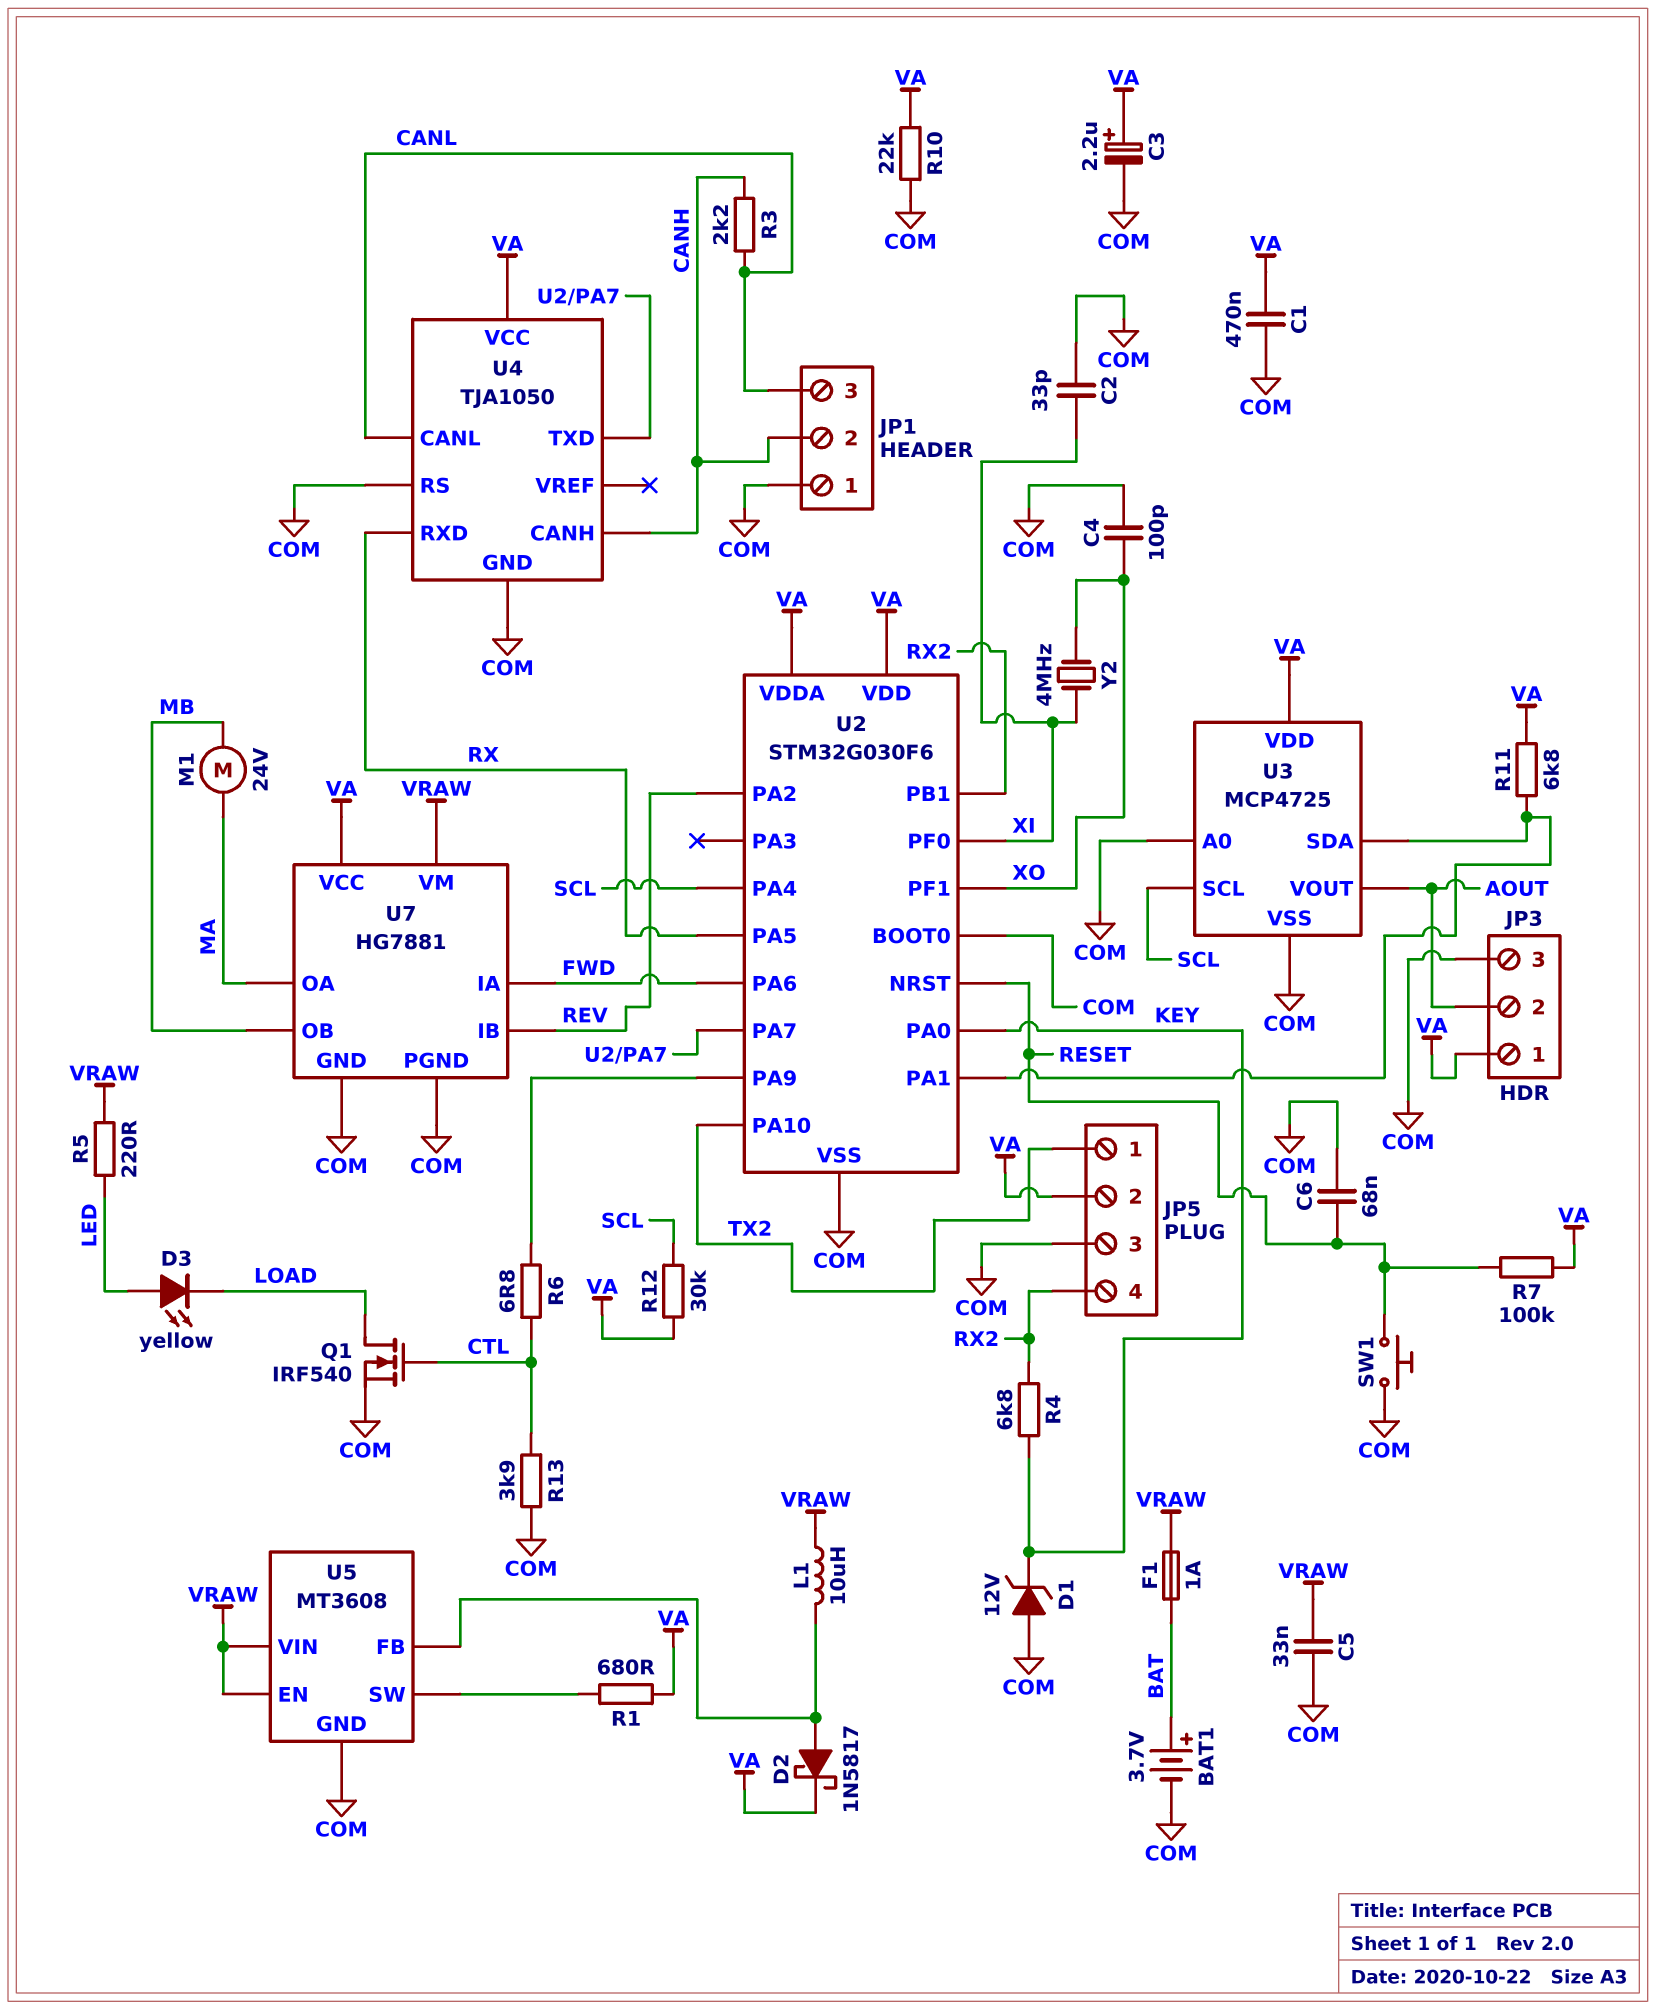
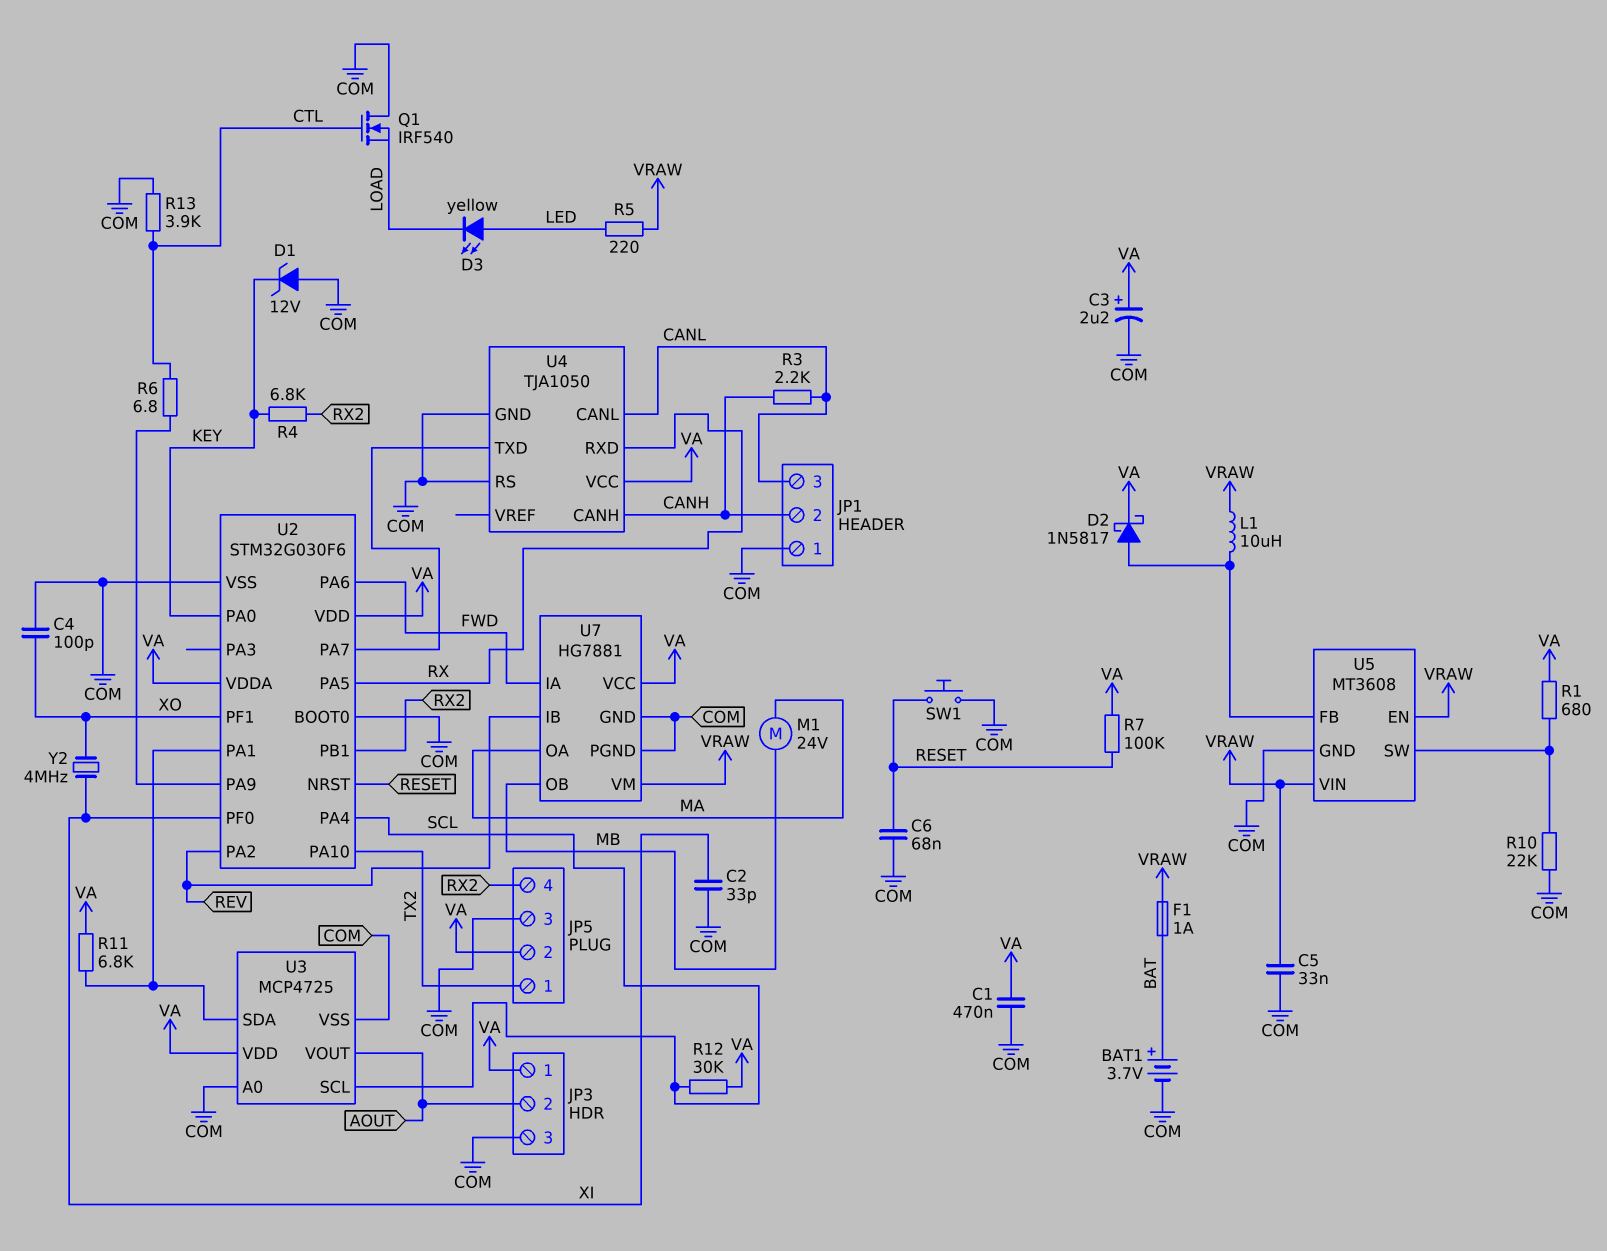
Q1: NMOS IRF540 (G CTL, D LOAD, S COM) -> NMOS IRF540 (G CTL, D COM, S LOAD)
R10: 22k (COM, VA) -> 22k (COM, U5/SW)

